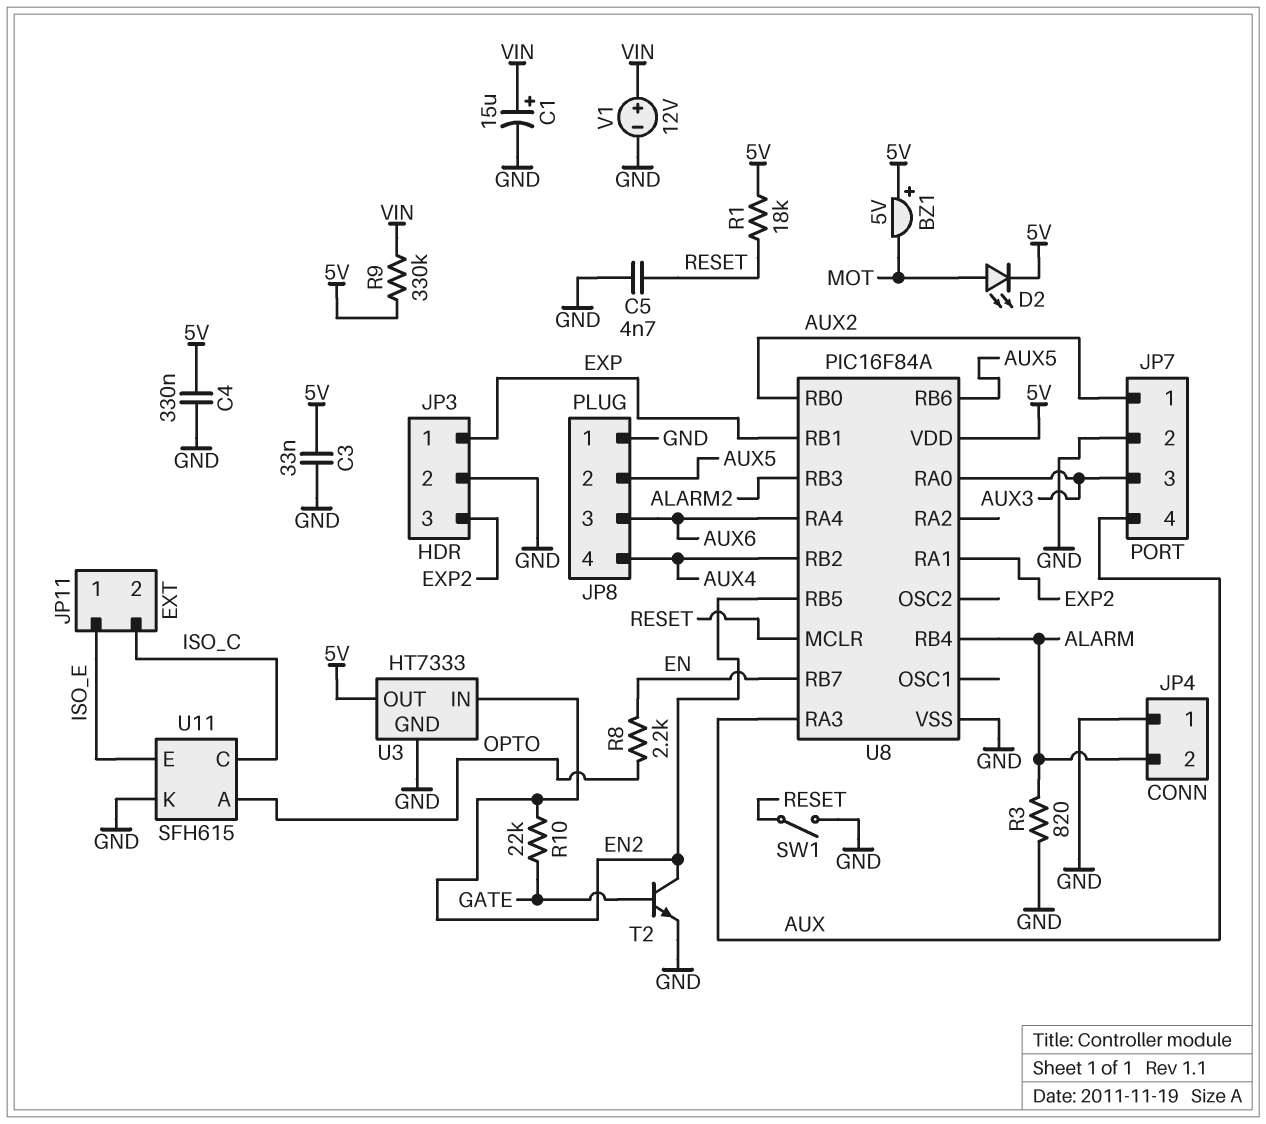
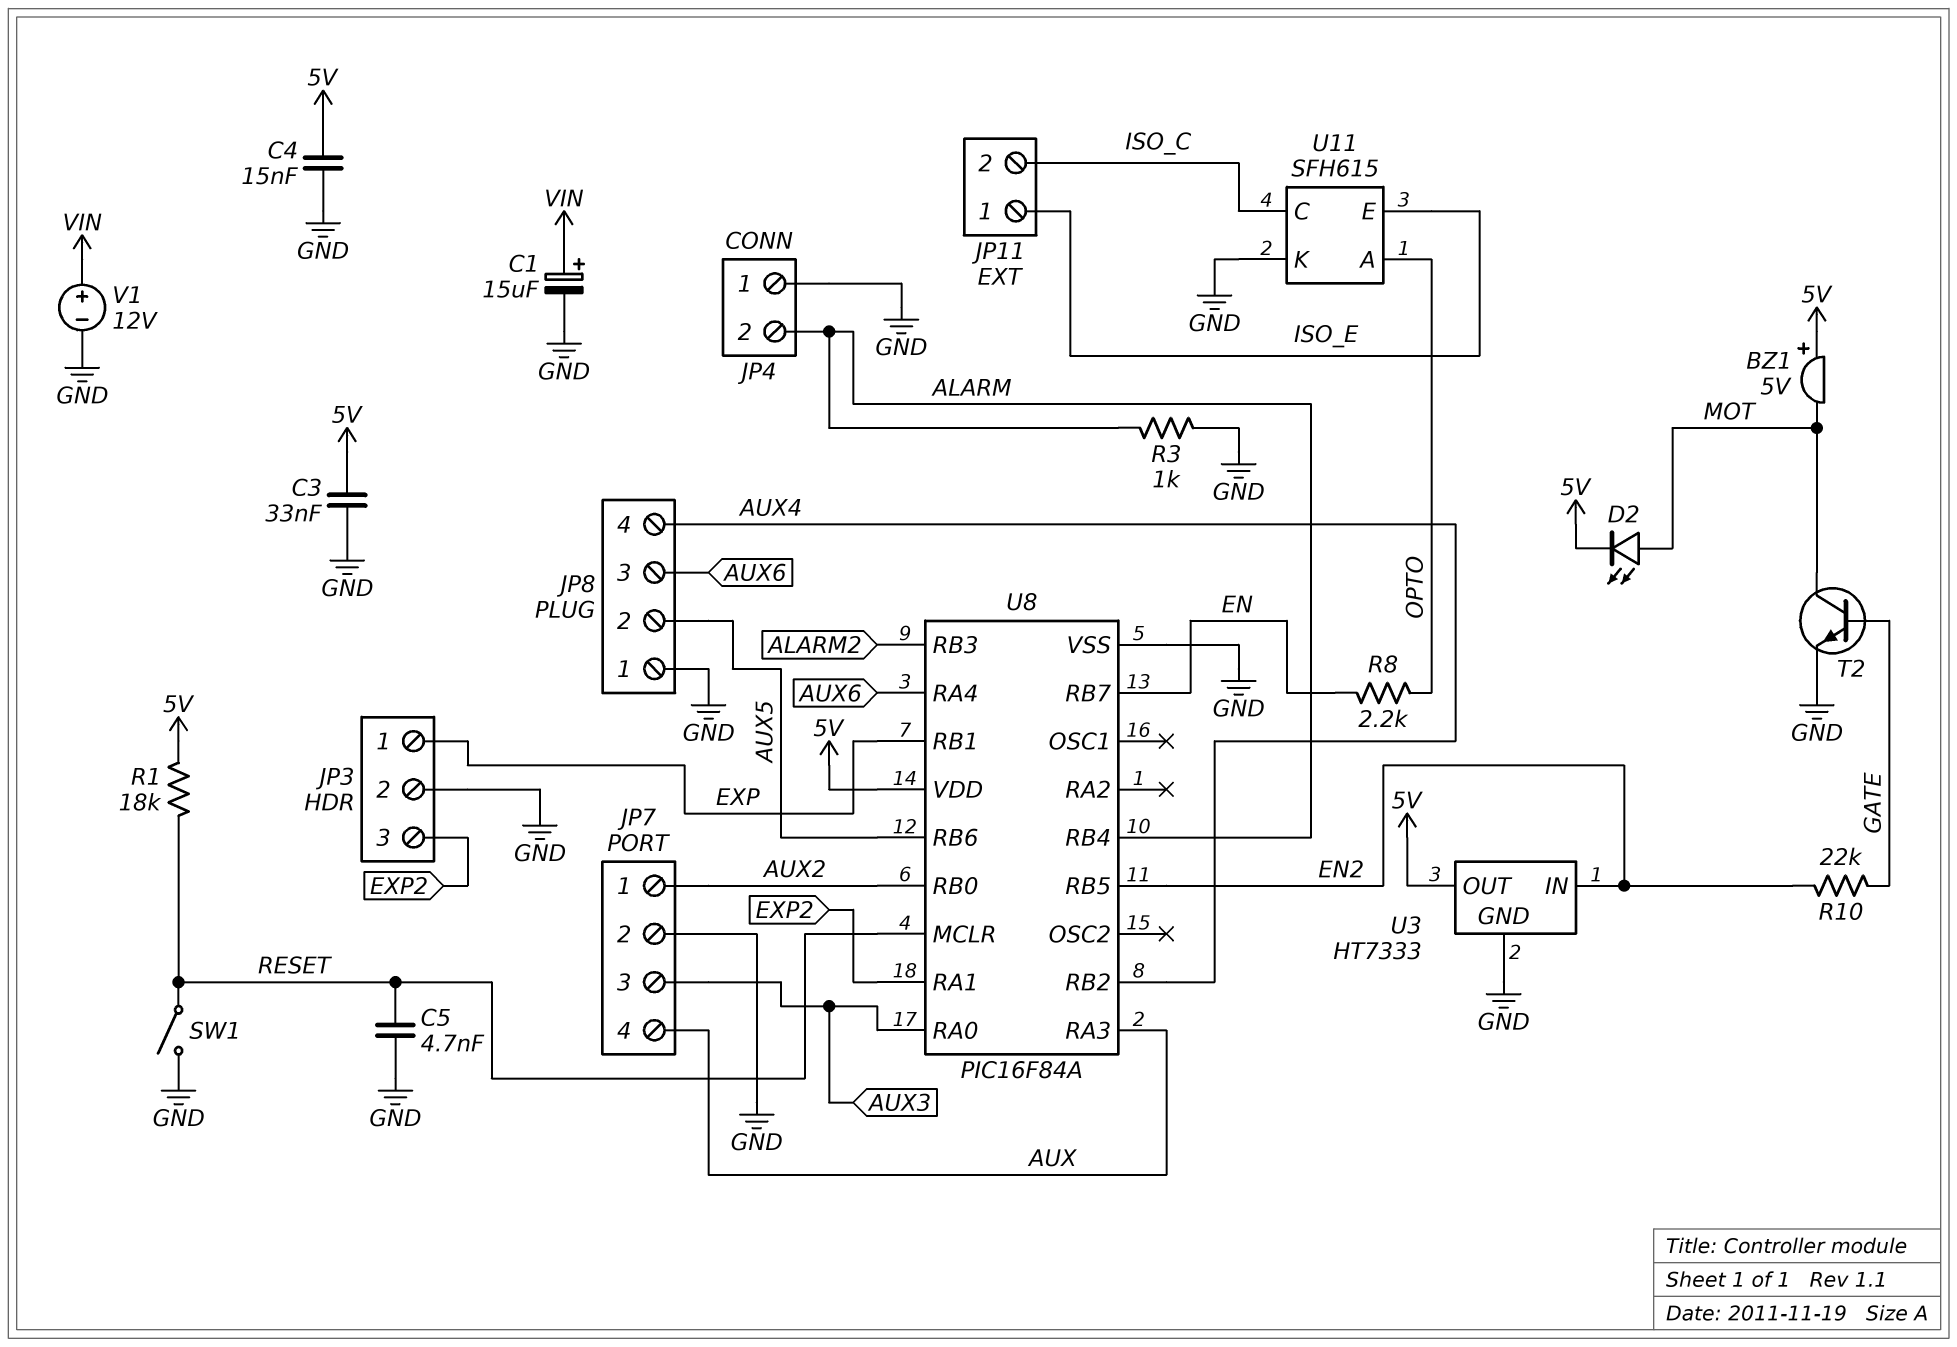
C4: 330nF (5V, GND) -> 15nF (5V, GND)
R3: 820 (ALARM, GND) -> 1k (ALARM, GND)
R9: 330k (5V, VIN) -> none
T2: NPN (B GATE, C EN2, E GND) -> NPN (B GATE, C MOT, E GND)

